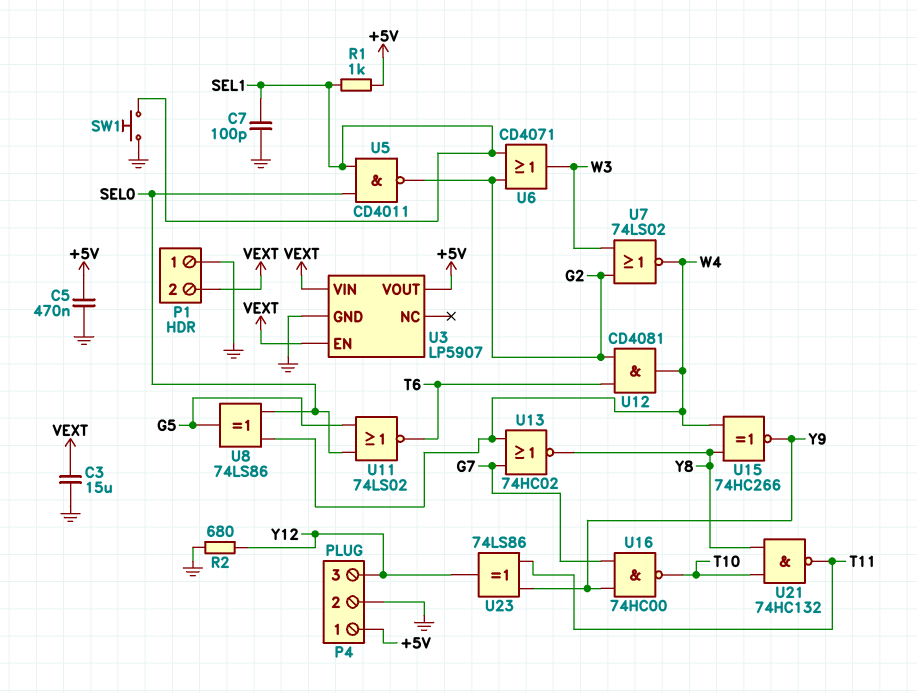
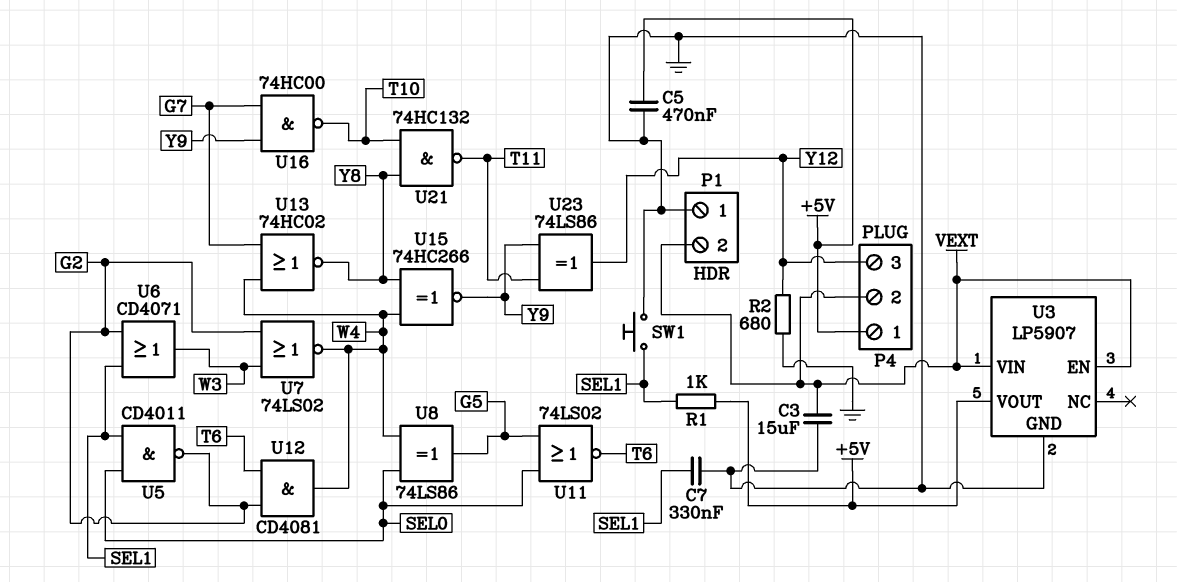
C7: 100pF (GND, SEL1) -> 330nF (GND, SEL1)
P4 pin 2: GND -> VEXT

